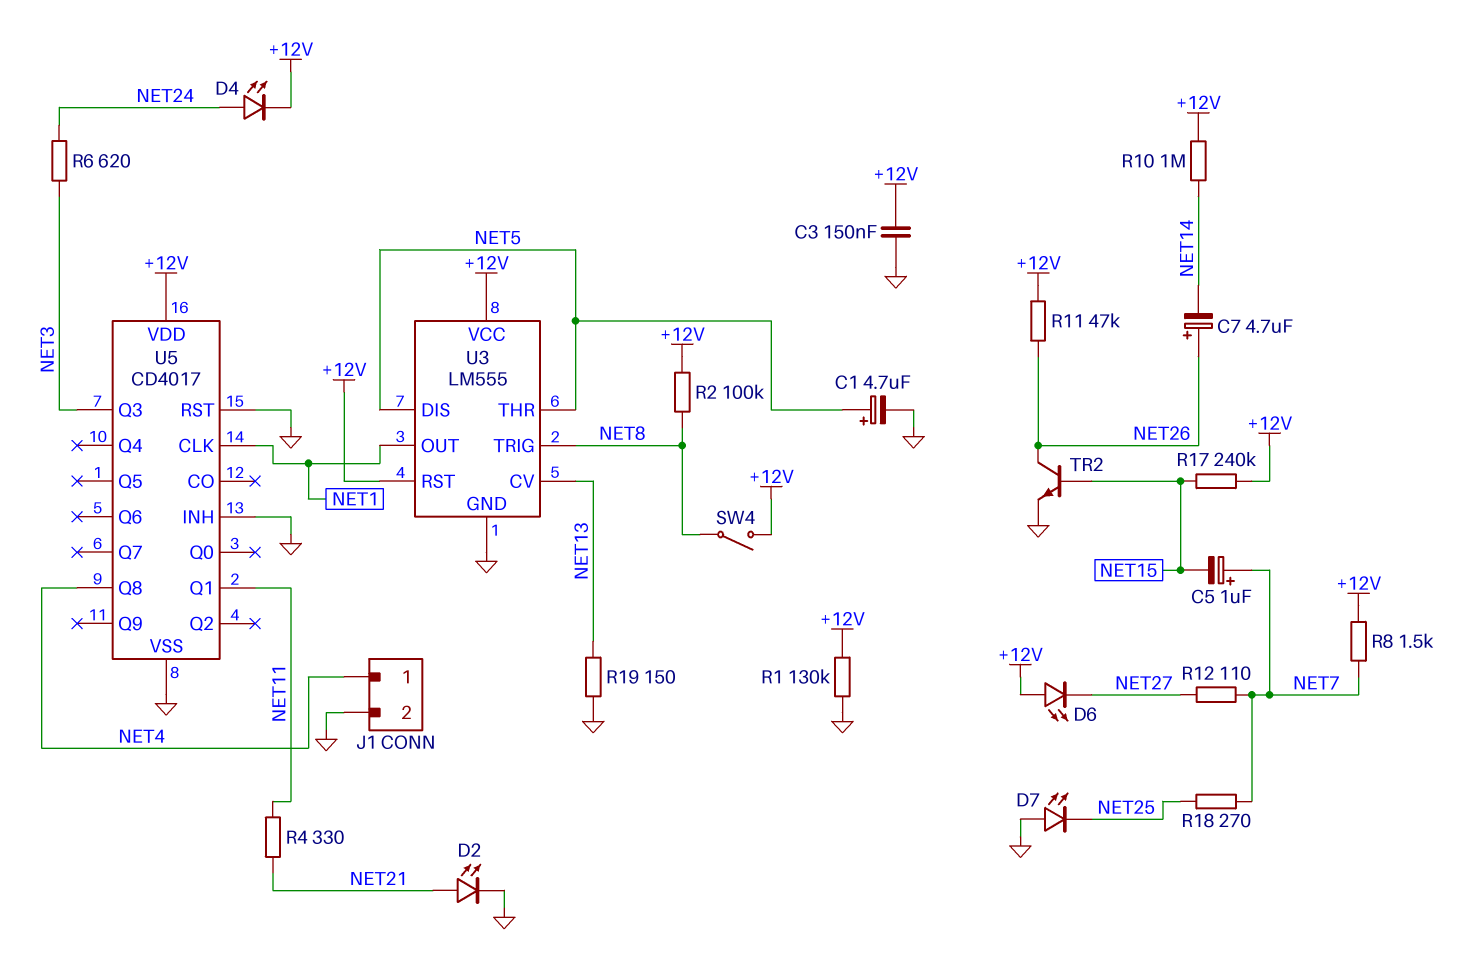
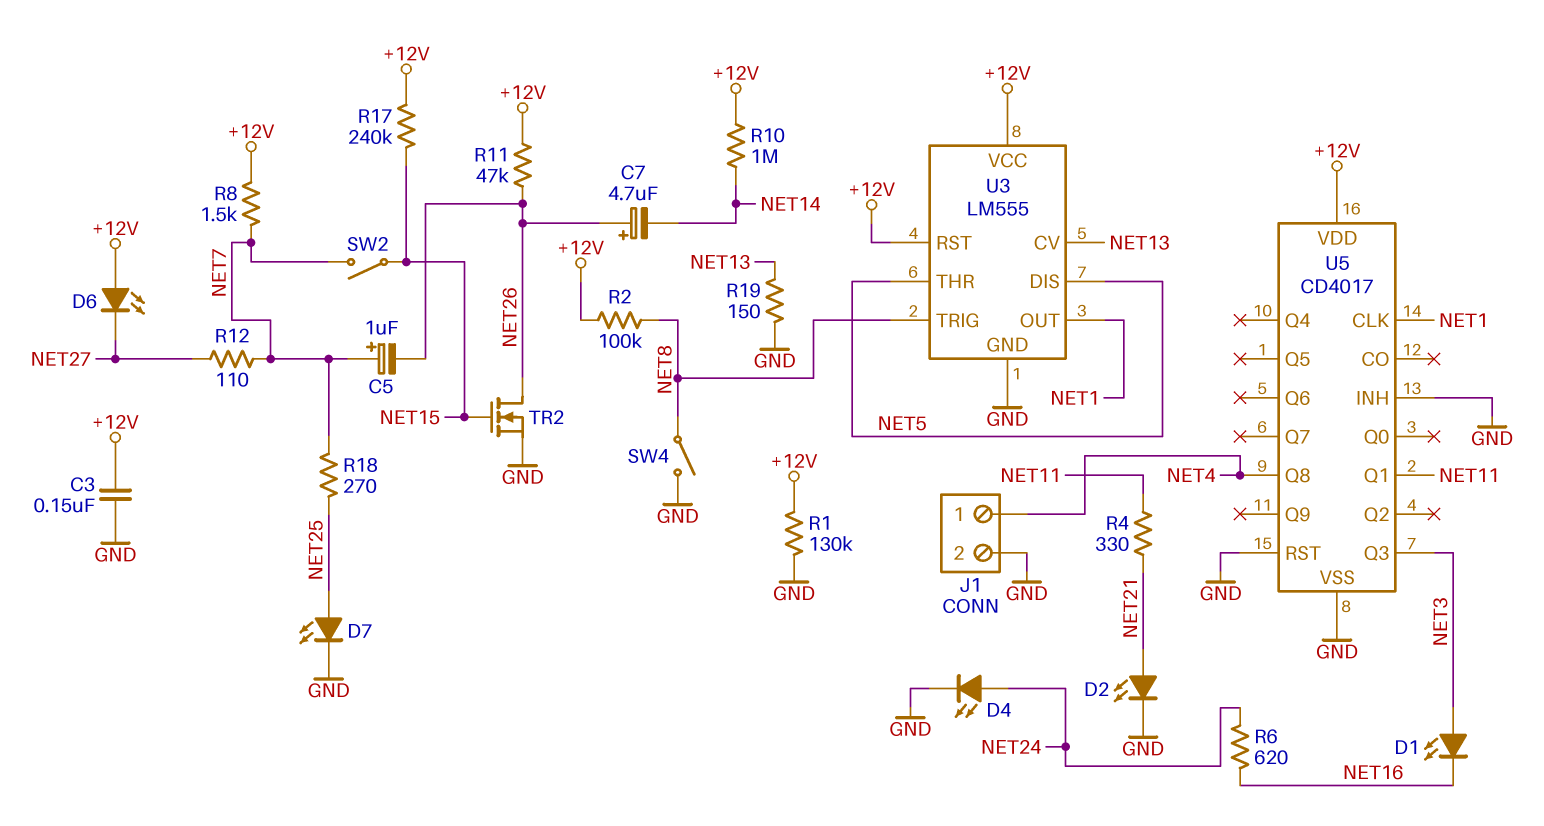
C1: 4.7uF (plus NET5, minus GND) -> none
C5: 1uF (plus NET7, minus NET15) -> 1uF (plus NET7, minus NET26)
D1: none -> LED (A NET3, K NET16)
D4: LED (A NET24, K +12V) -> LED (A NET24, K GND)
D7: LED (A GND, K NET25) -> LED (A NET25, K GND)
R6: 620 (NET3, NET24) -> 620 (NET16, NET24)
SW2: none -> switch (NET7, NET15)
SW4: switch (+12V, NET8) -> switch (GND, NET8)
TR2: NPN (B NET15, C NET26, E GND) -> NMOS (G NET15, D NET26, S GND)

